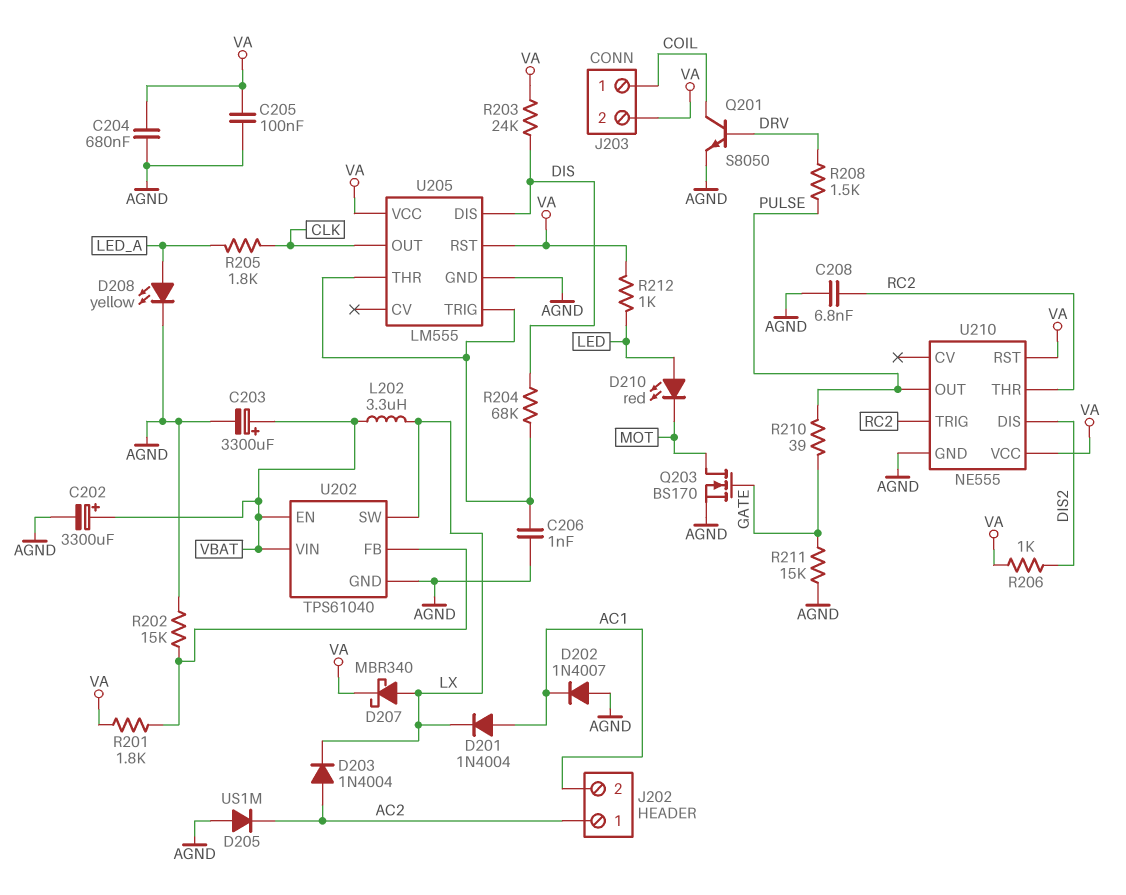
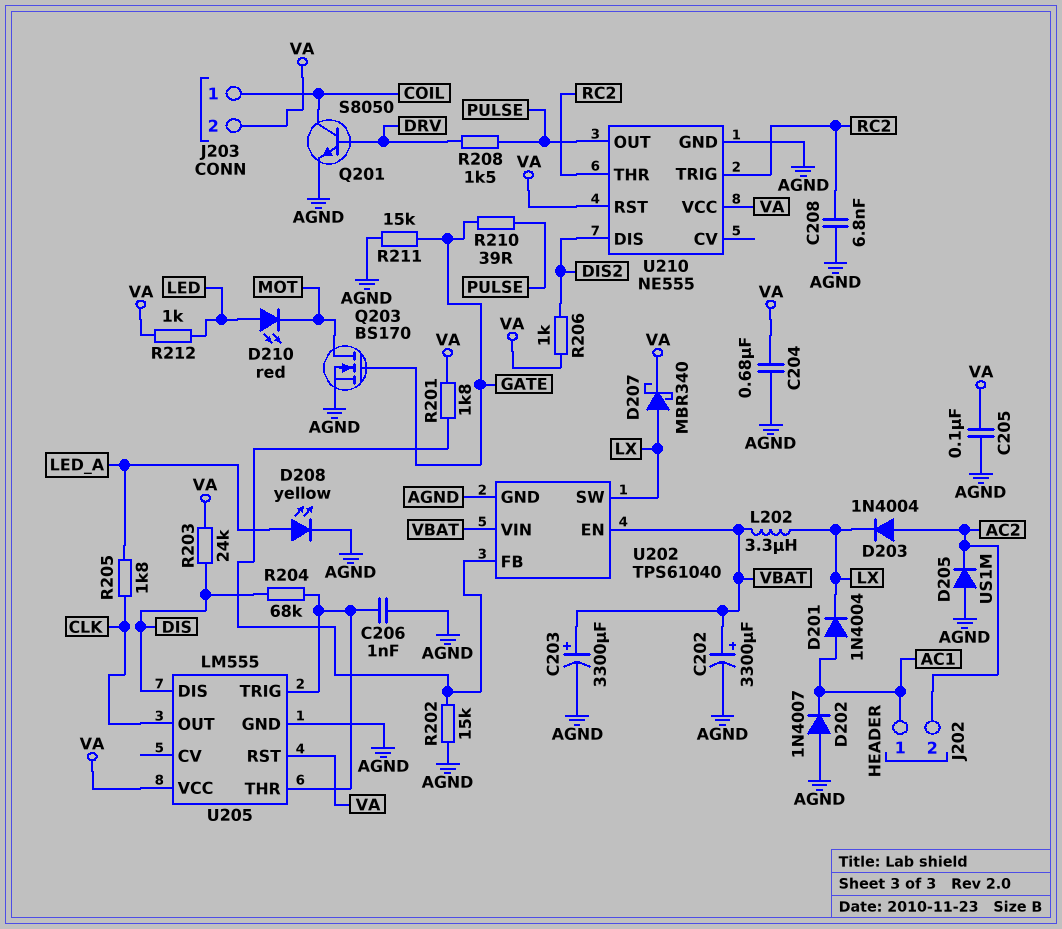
J202 pin 1: AC2 -> AC1
J202 pin 2: AC1 -> AC2

